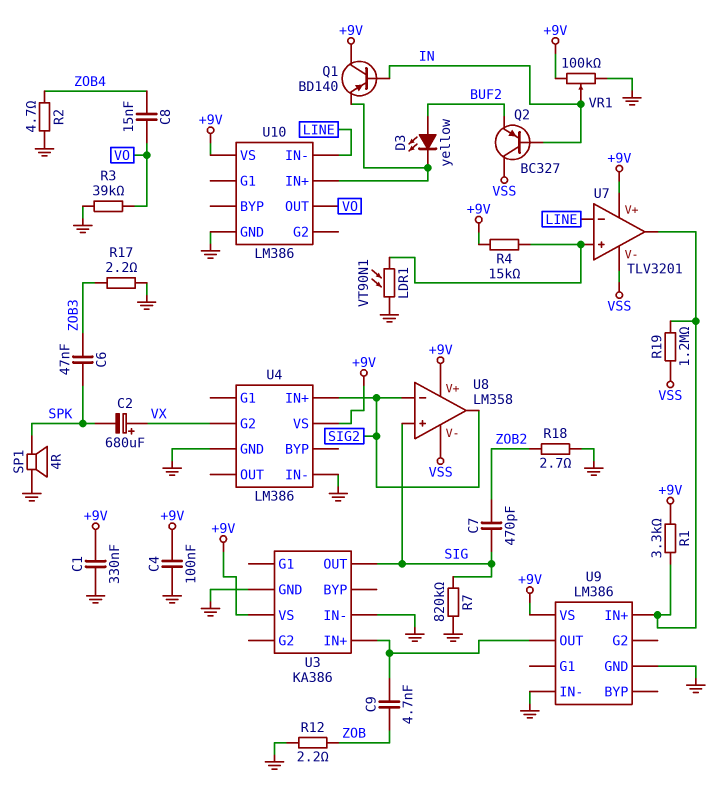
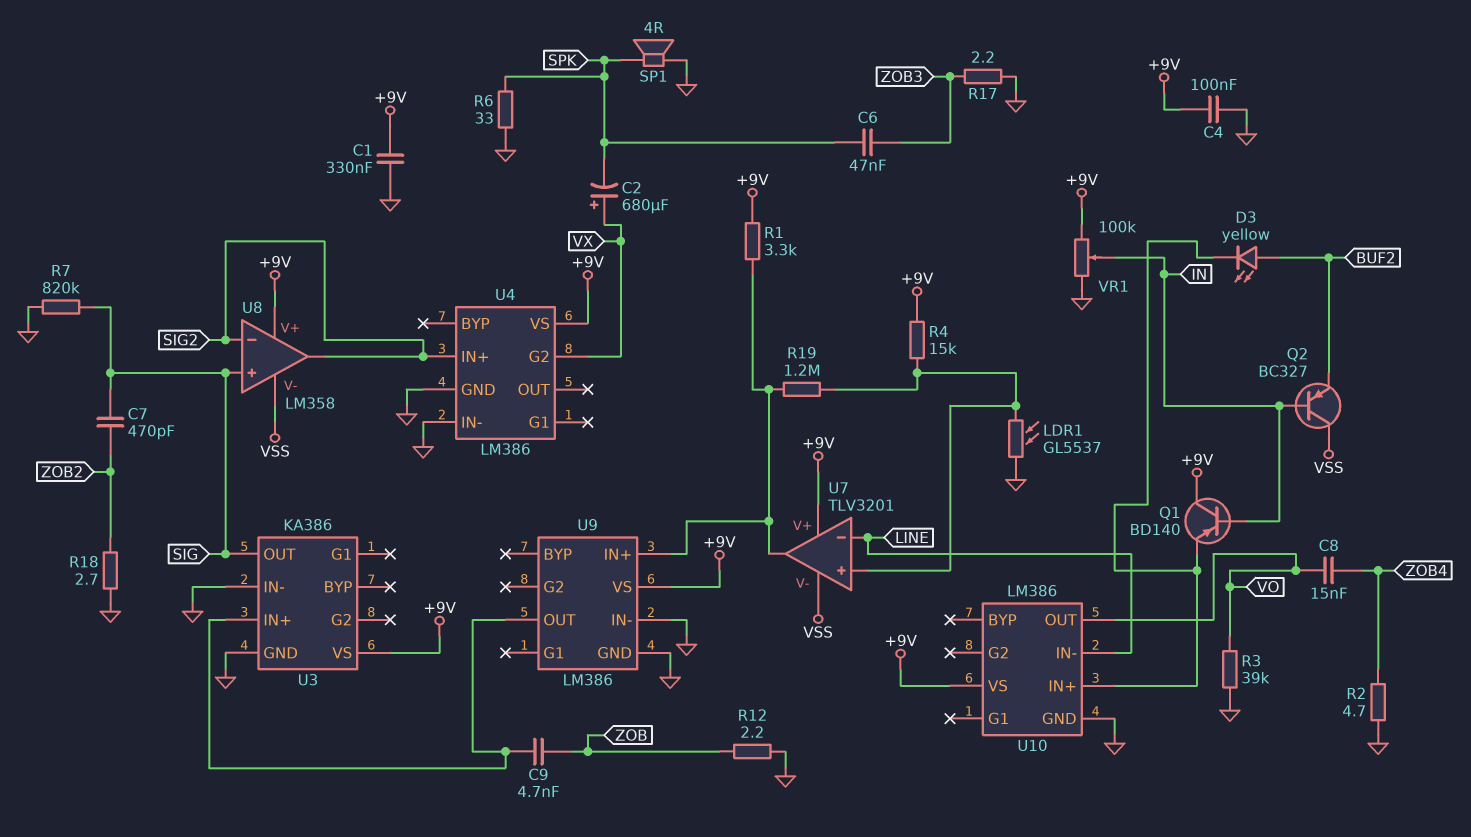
LDR1: VT90N1 (GND, U7/in+) -> GL5537 (GND, U7/in+)
R6: none -> 33 (GND, SPK)
R19: 1.2M (U7/out, VSS) -> 1.2M (U7/in+, U7/out)

